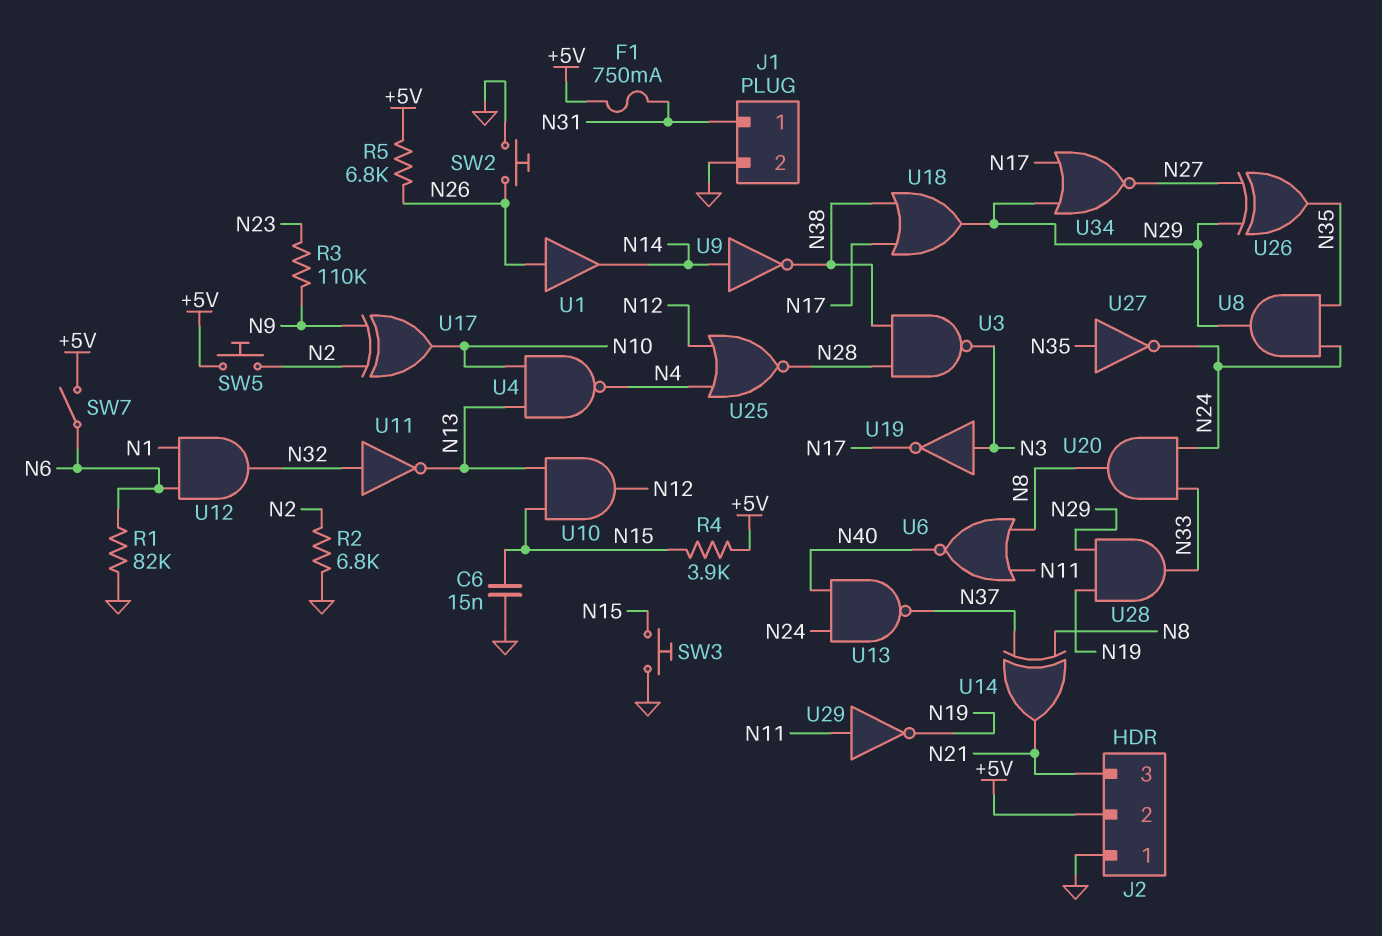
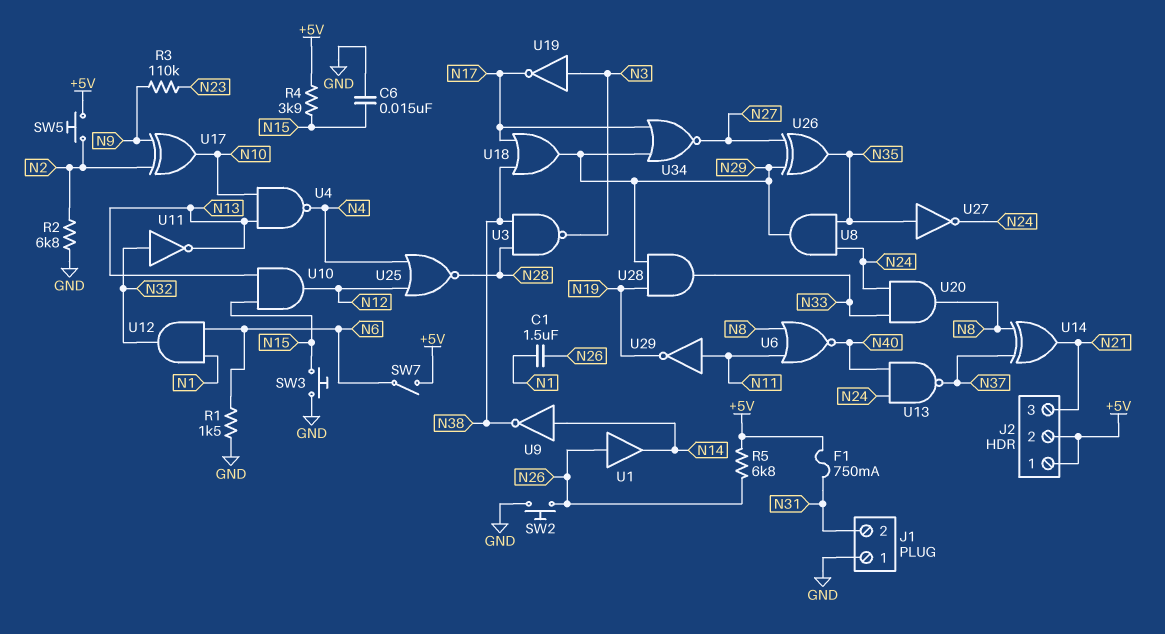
C1: none -> 1.5uF (N1, N26)
J1 pin 1: N31 -> GND
J1 pin 2: GND -> N31
J2 pin 1: GND -> +5V
R1: 82k (GND, N6) -> 1.5k (GND, N6)

